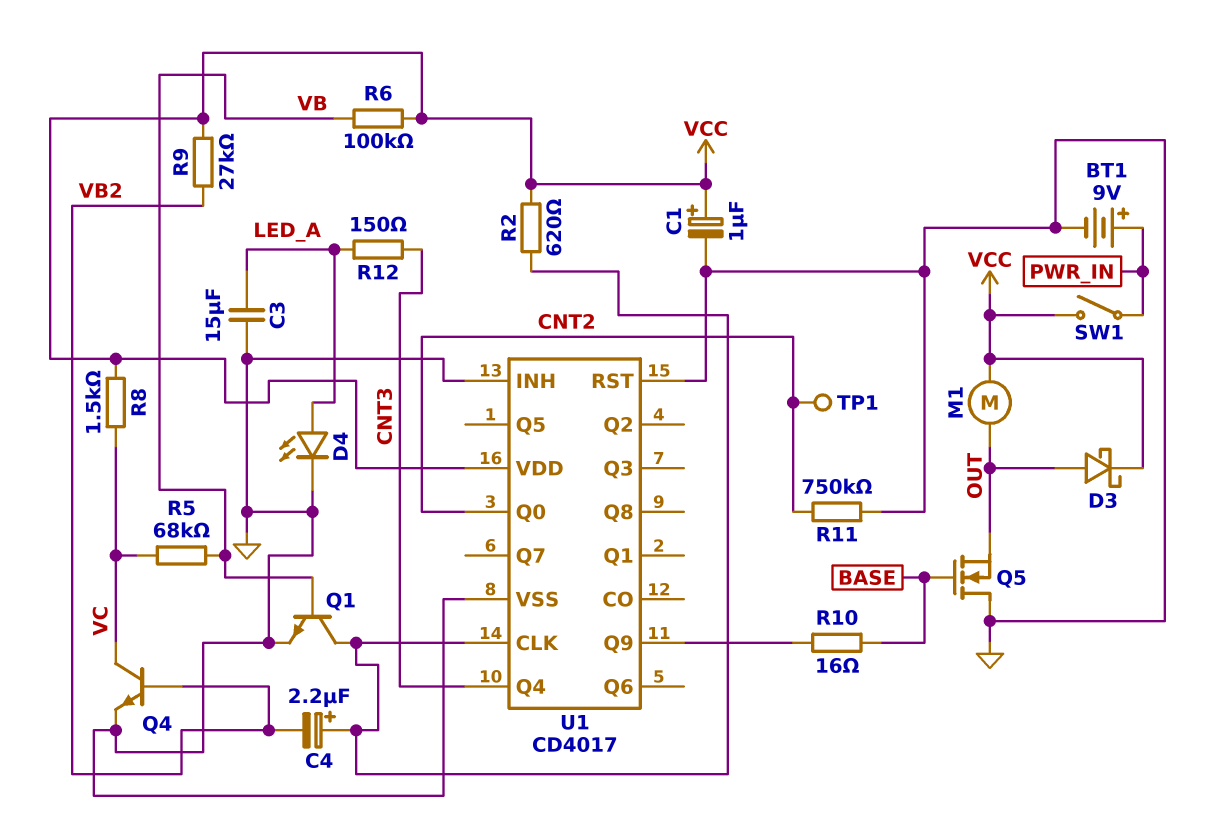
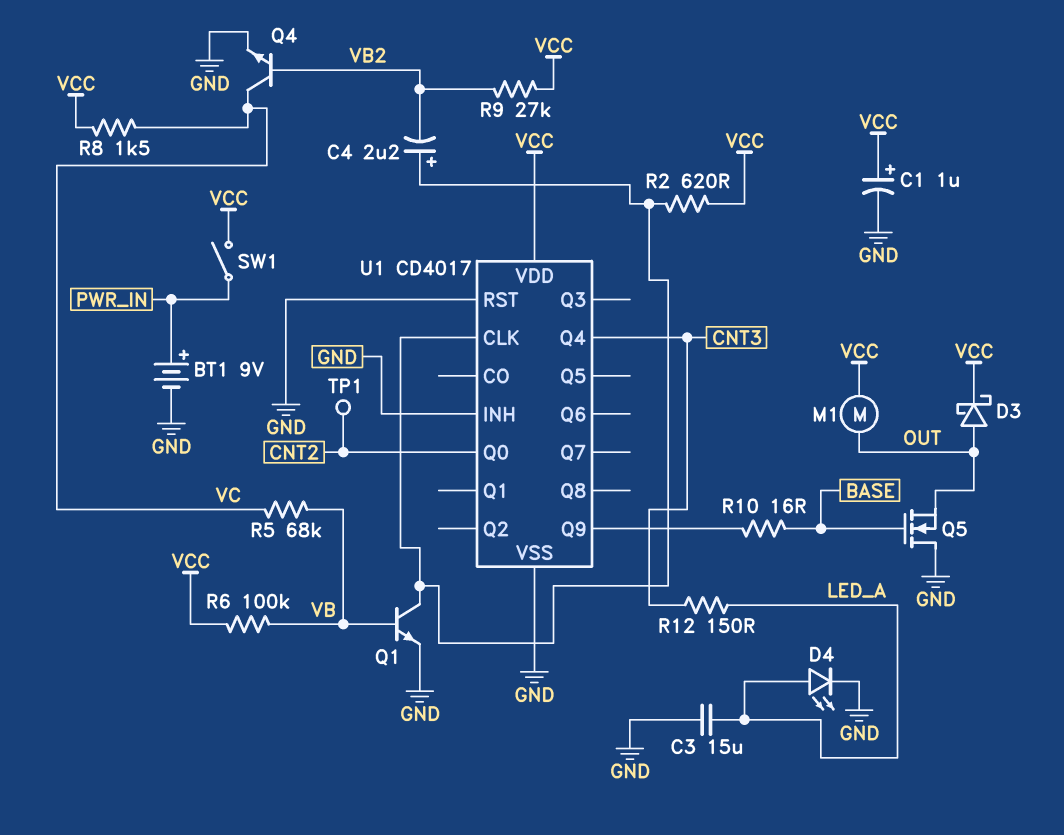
R11: 750k (CNT2, GND) -> none

